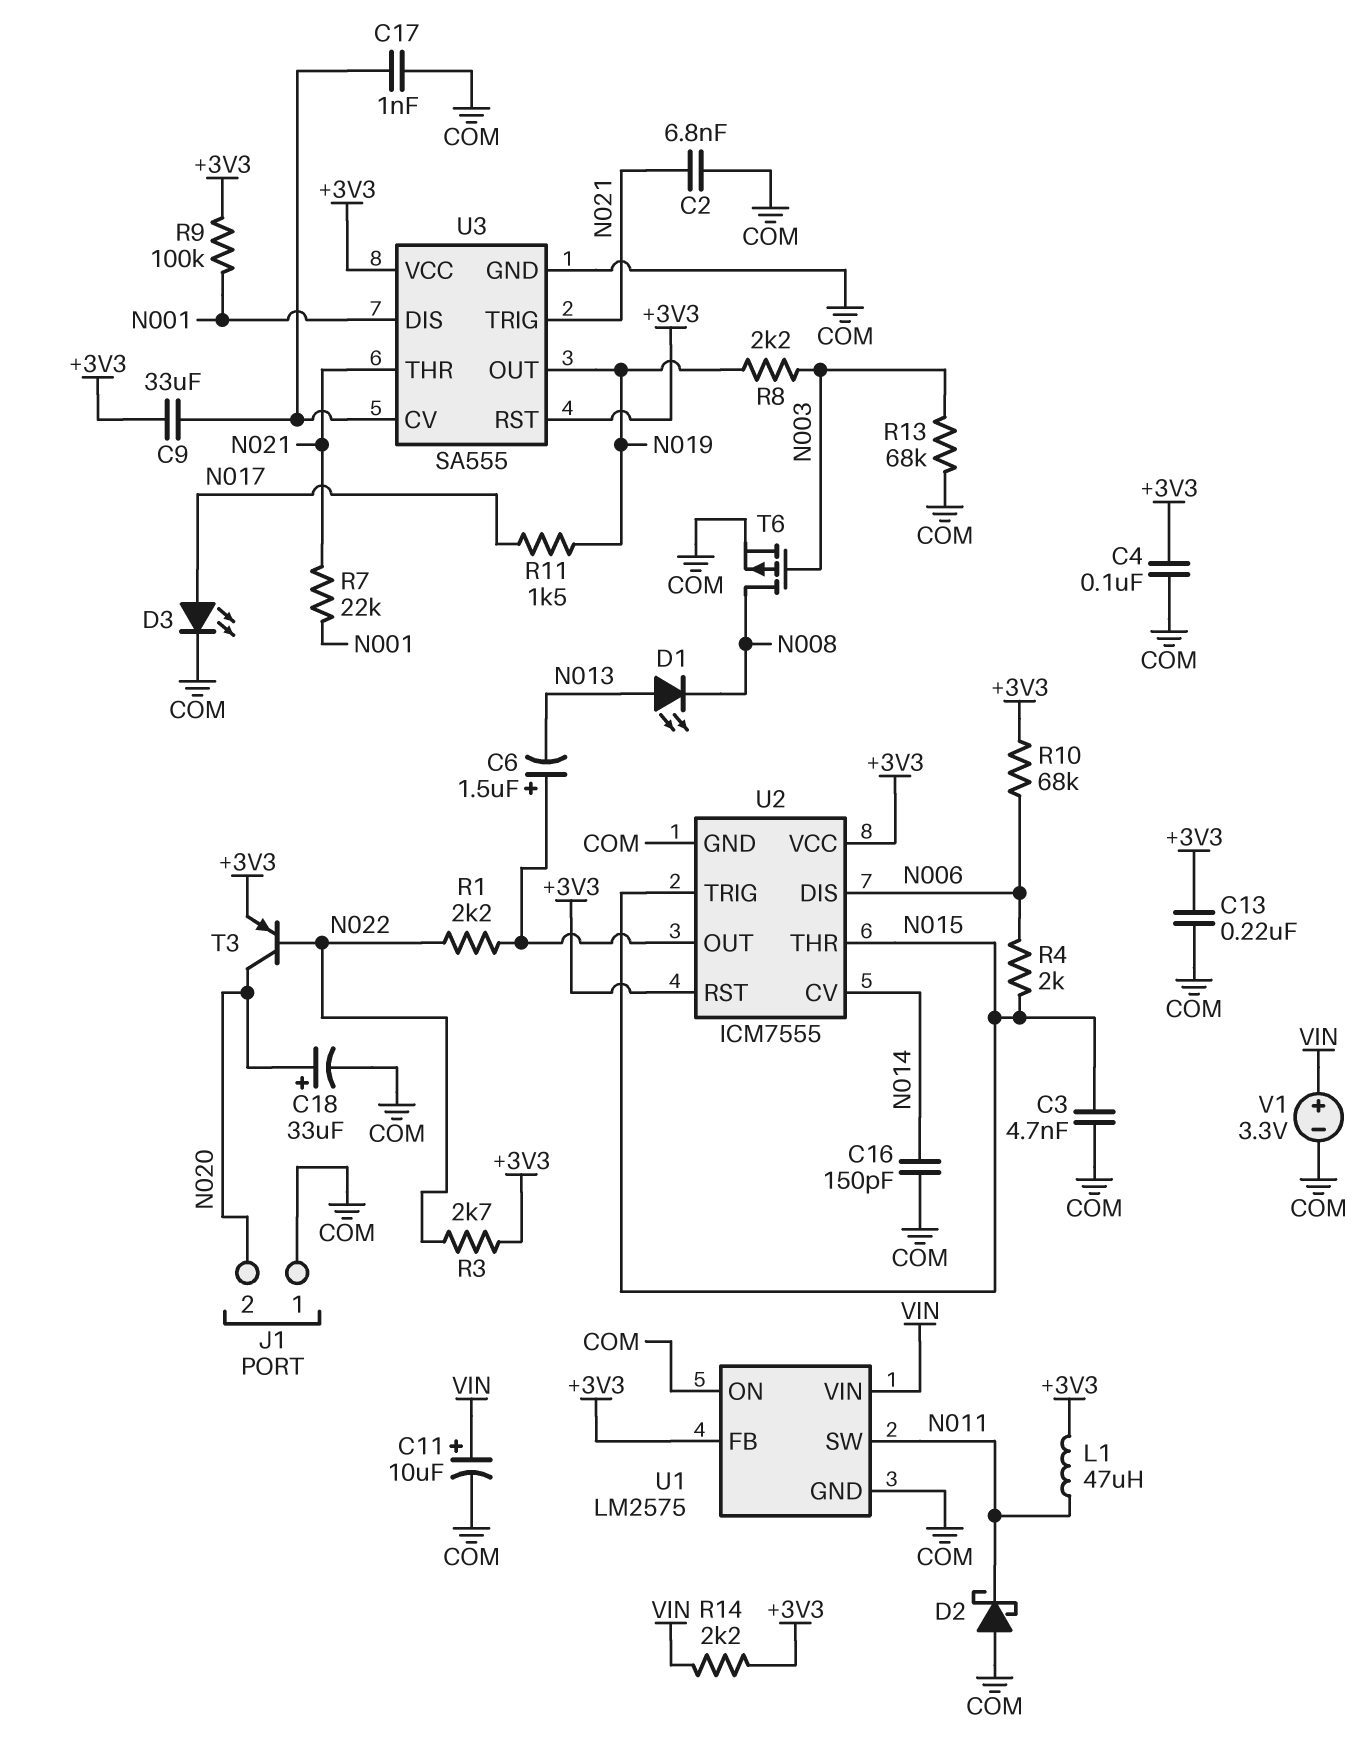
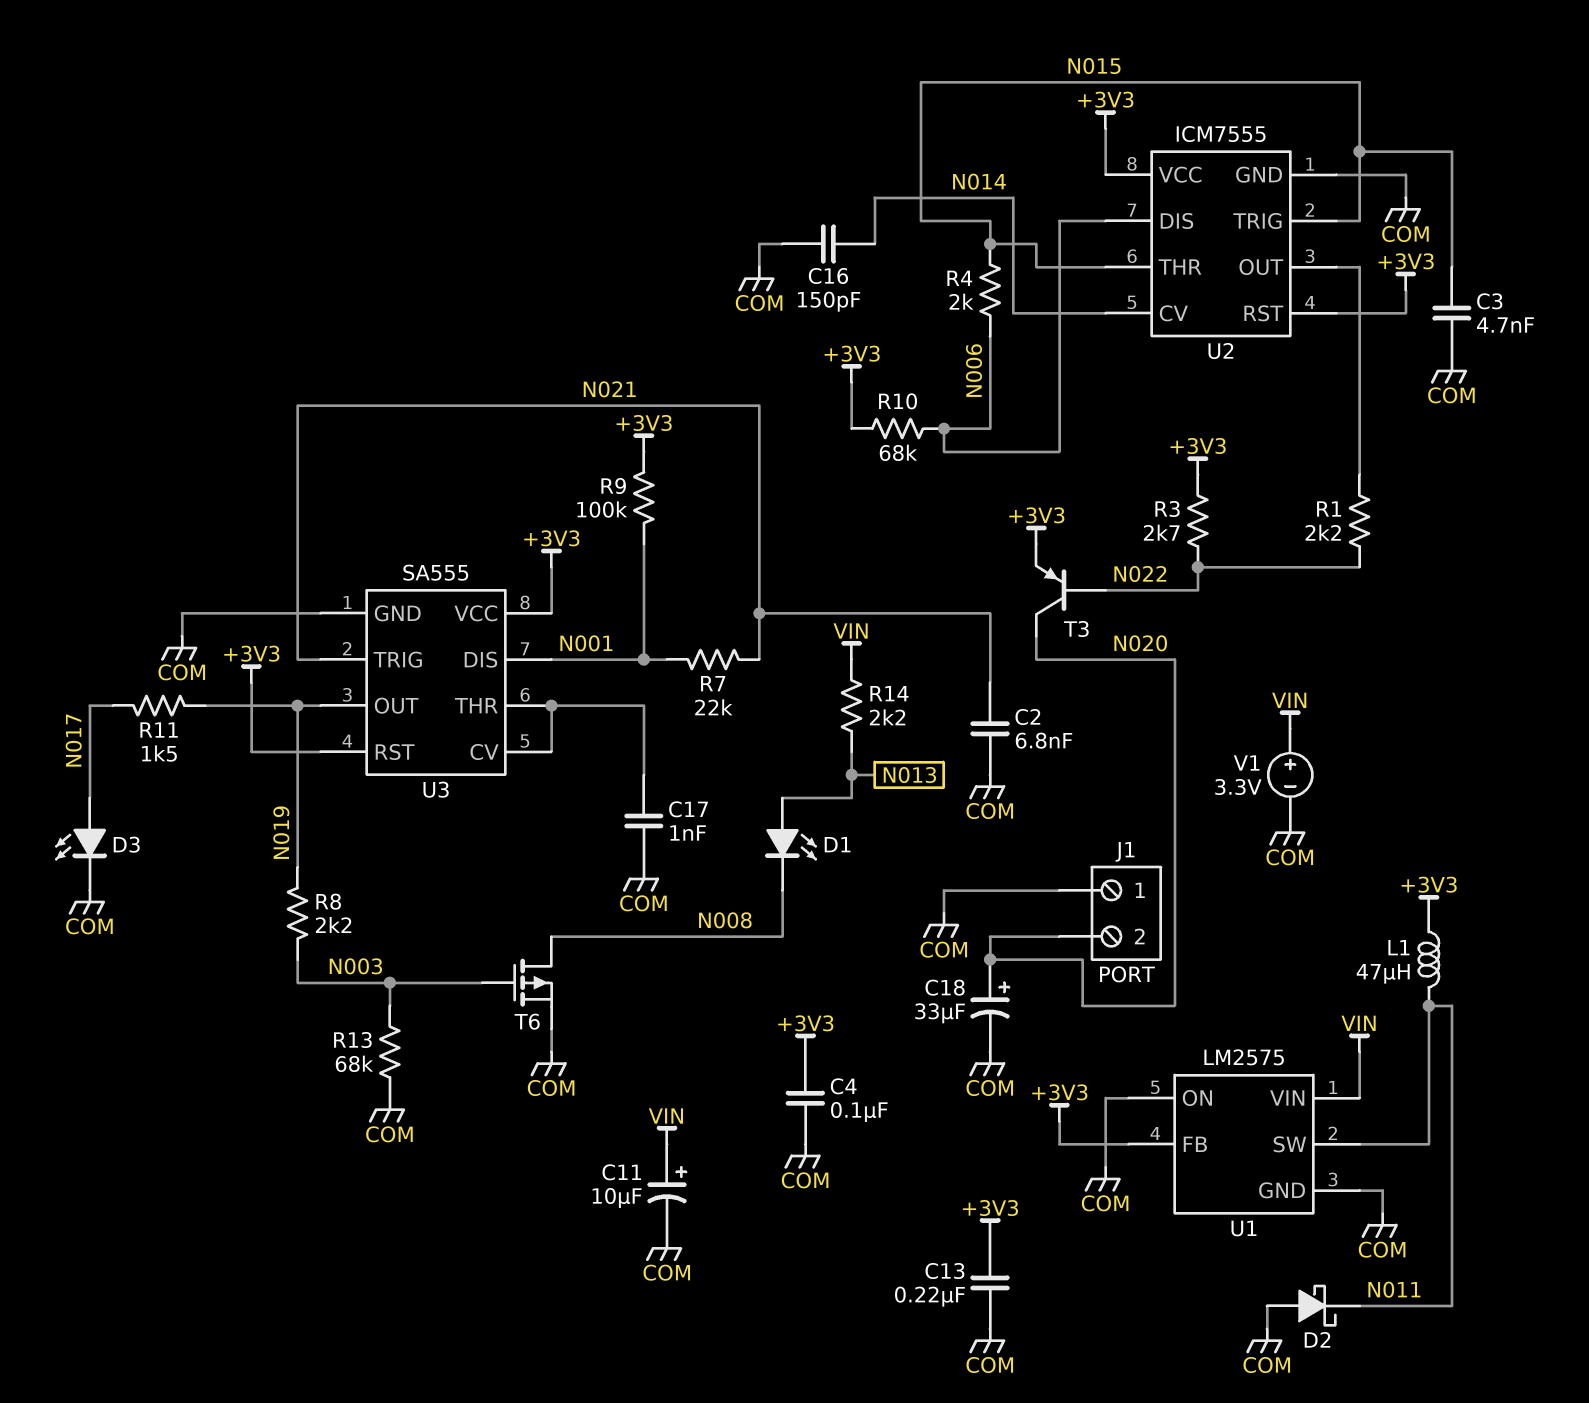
C6: 1.5uF (plus U2/OUT, minus N013) -> none
C9: 33uF (+3V3, U3/CV) -> none
R14: 2.2k (+3V3, VIN) -> 2.2k (N013, VIN)
U3 pin THR: N021 -> U3/CV

